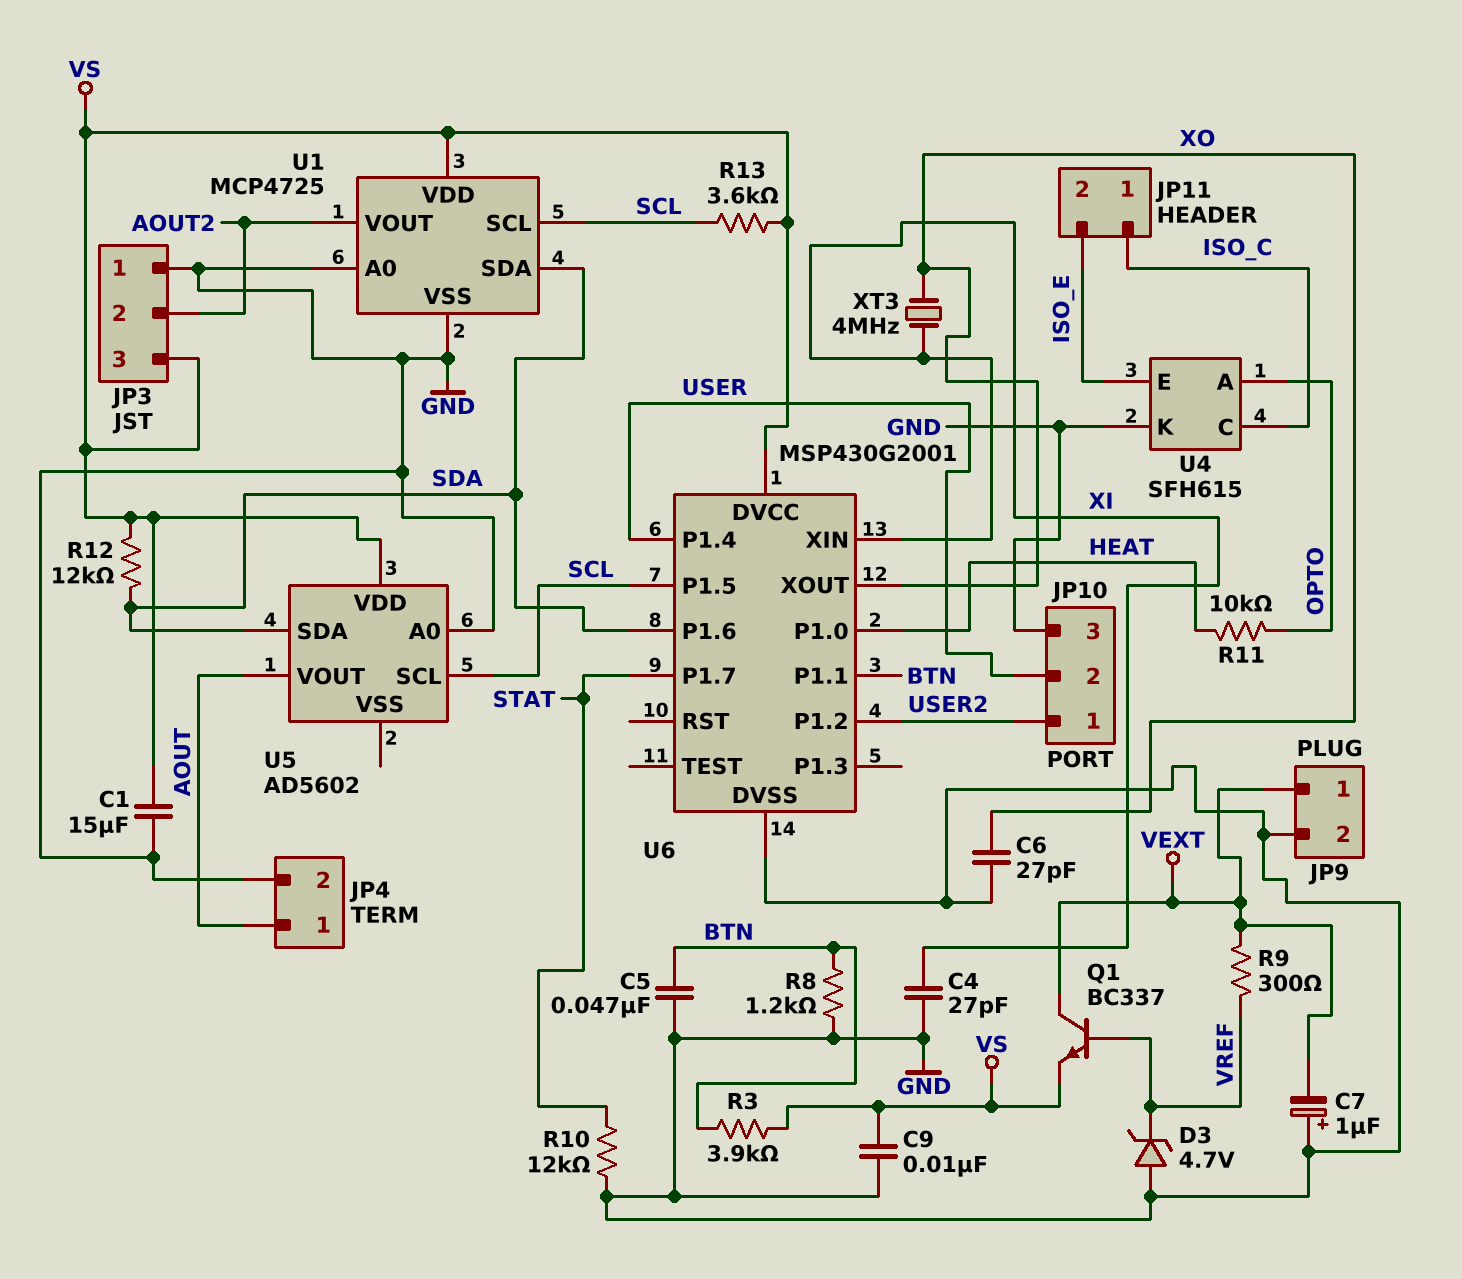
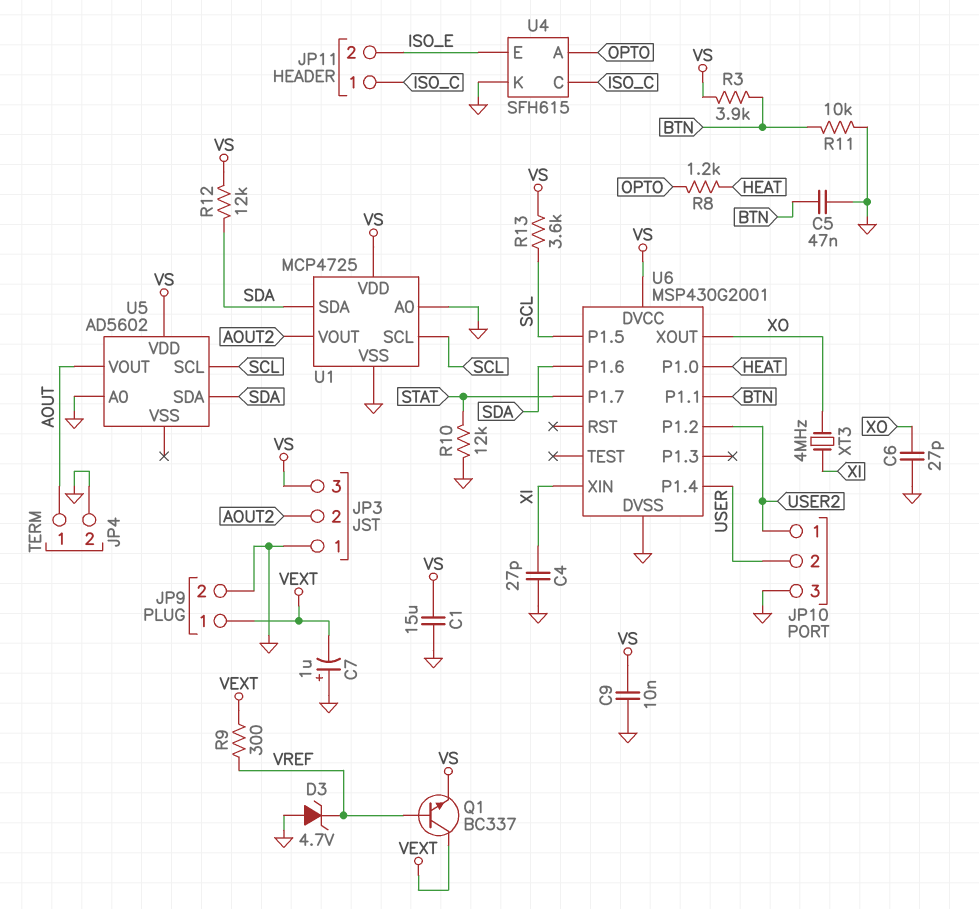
R8: 1.2k (BTN, GND) -> 1.2k (HEAT, OPTO)
R11: 10k (HEAT, OPTO) -> 10k (BTN, GND)

